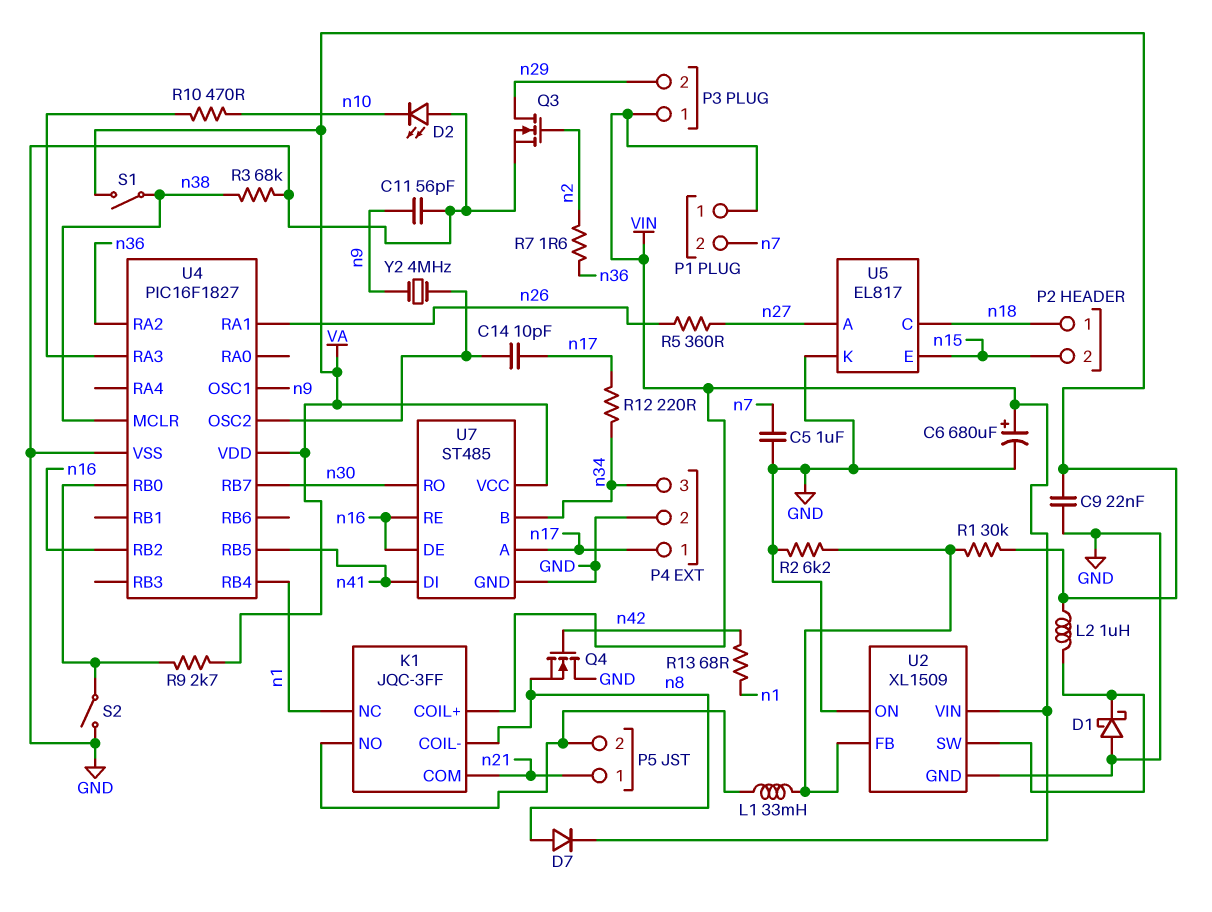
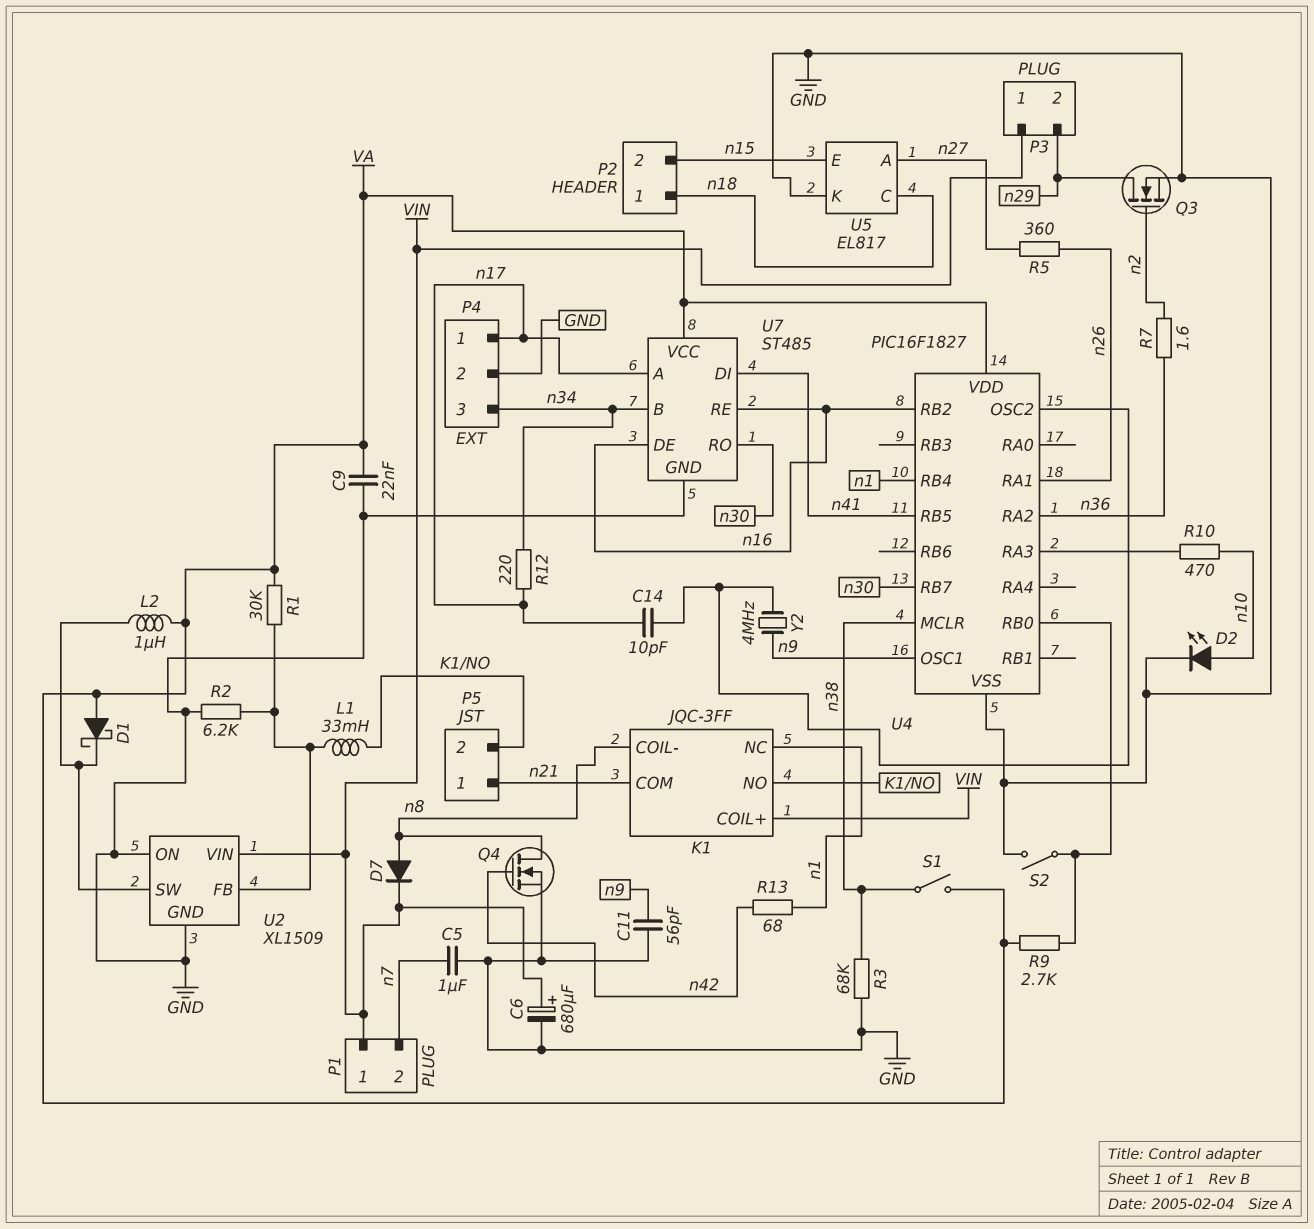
D1: schottky (A GND, K U2/SW) -> schottky (A VA, K U2/SW)
D2: LED (A GND, K n10) -> LED (A n10, K GND)
Q4: NMOS (G n42, D GND, S n8) -> NMOS (G n42, D n8, S GND)

